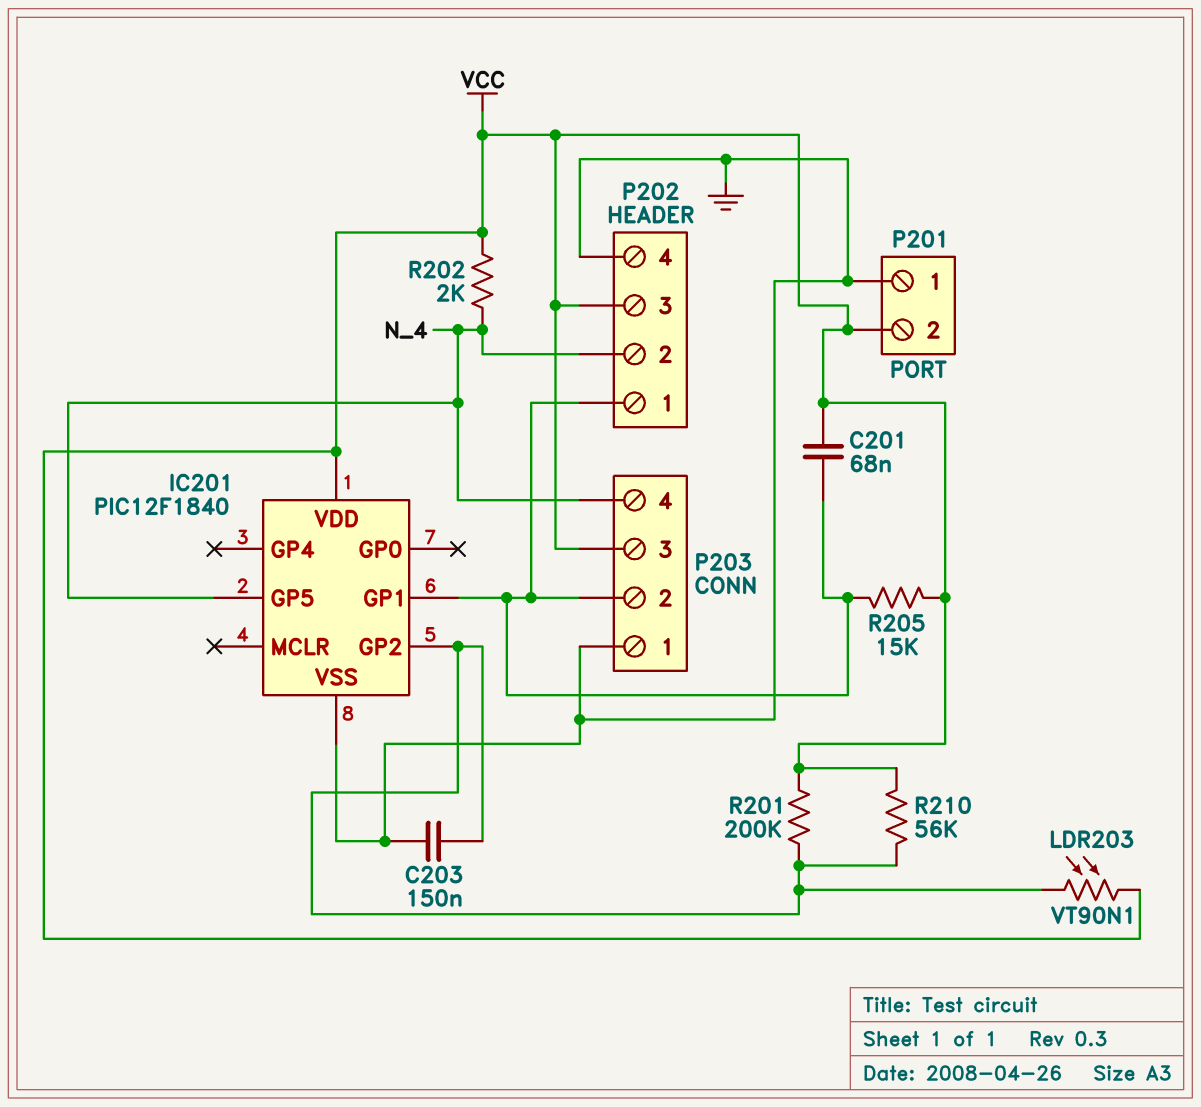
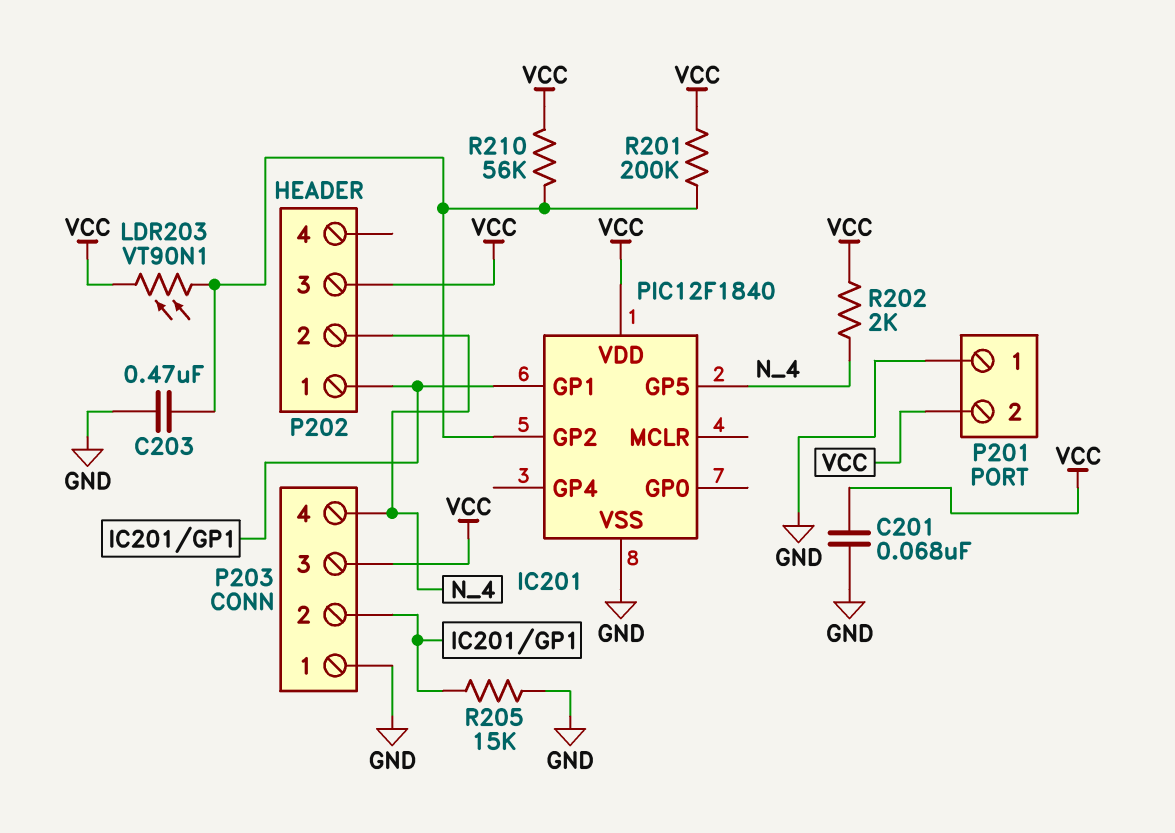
C201: 68nF (IC201/GP1, VCC) -> 68nF (GND, VCC)
C203: 150nF (GND, IC201/GP2) -> 470nF (GND, IC201/GP2)
P202 pin 4: GND -> none
R205: 15k (IC201/GP1, VCC) -> 15k (GND, IC201/GP1)

